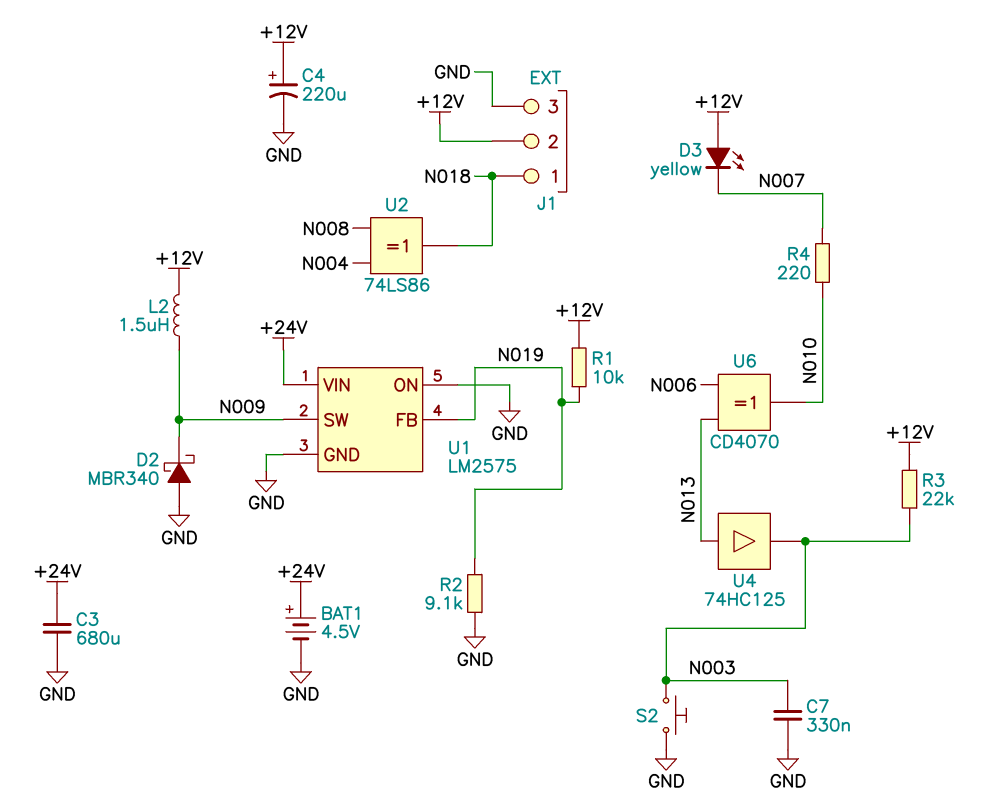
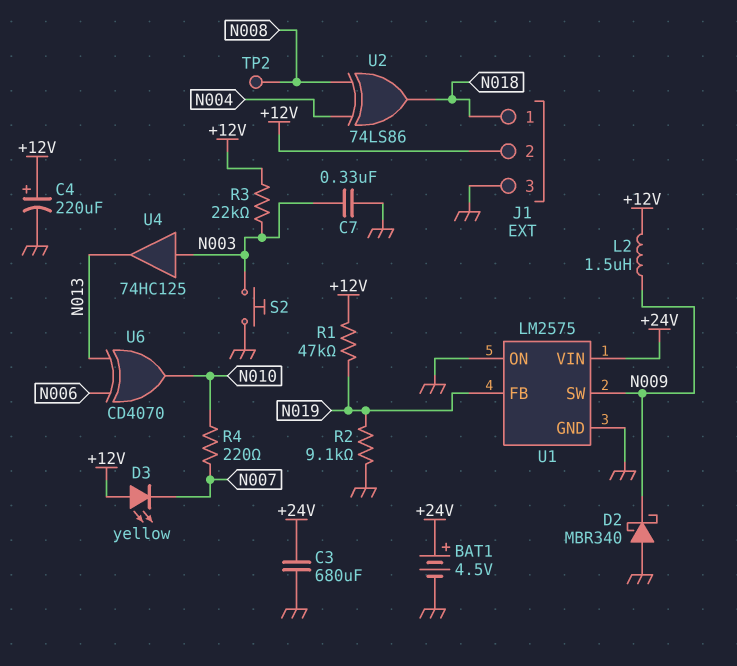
R1: 10k (+12V, N019) -> 47k (+12V, N019)
TP2: none -> test point (N008)
U4: buffer 74HC125 (in N013, out N003) -> buffer 74HC125 (in N003, out N013)

